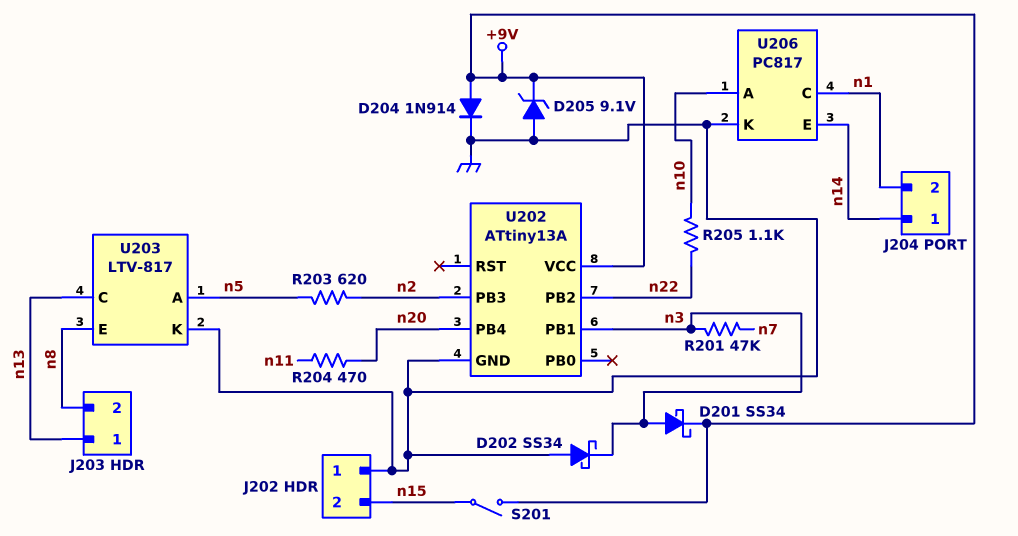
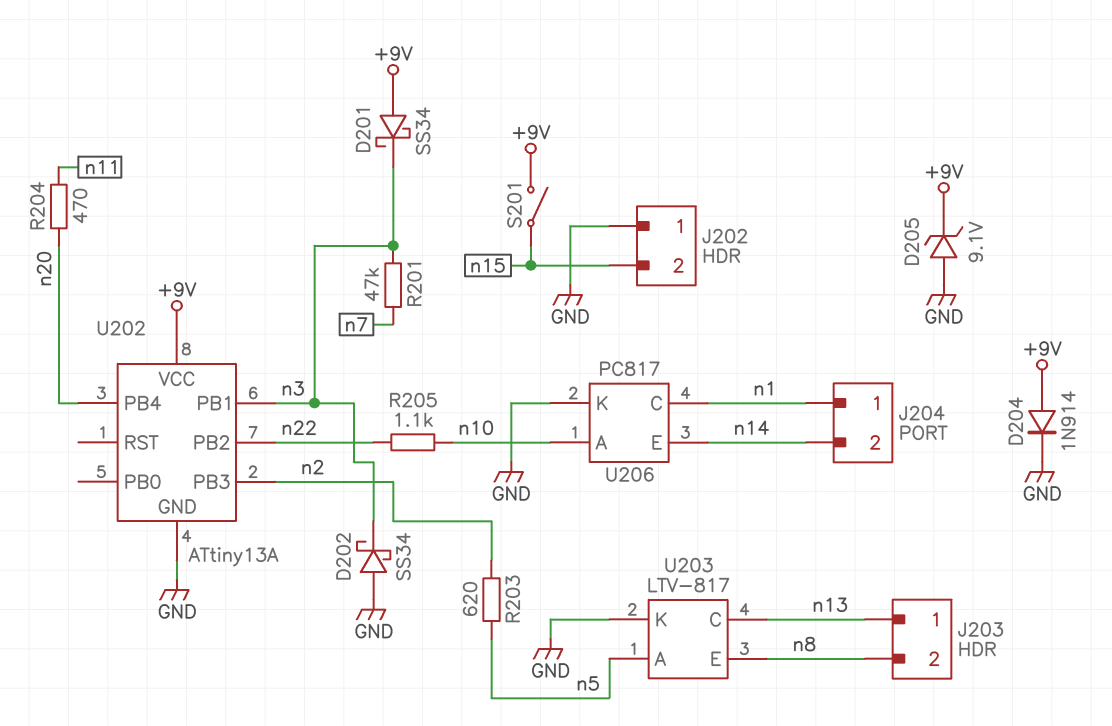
D201: schottky SS34 (A n3, K +9V) -> schottky SS34 (A +9V, K n3)
J204 pin 1: n14 -> n1
J204 pin 2: n1 -> n14

